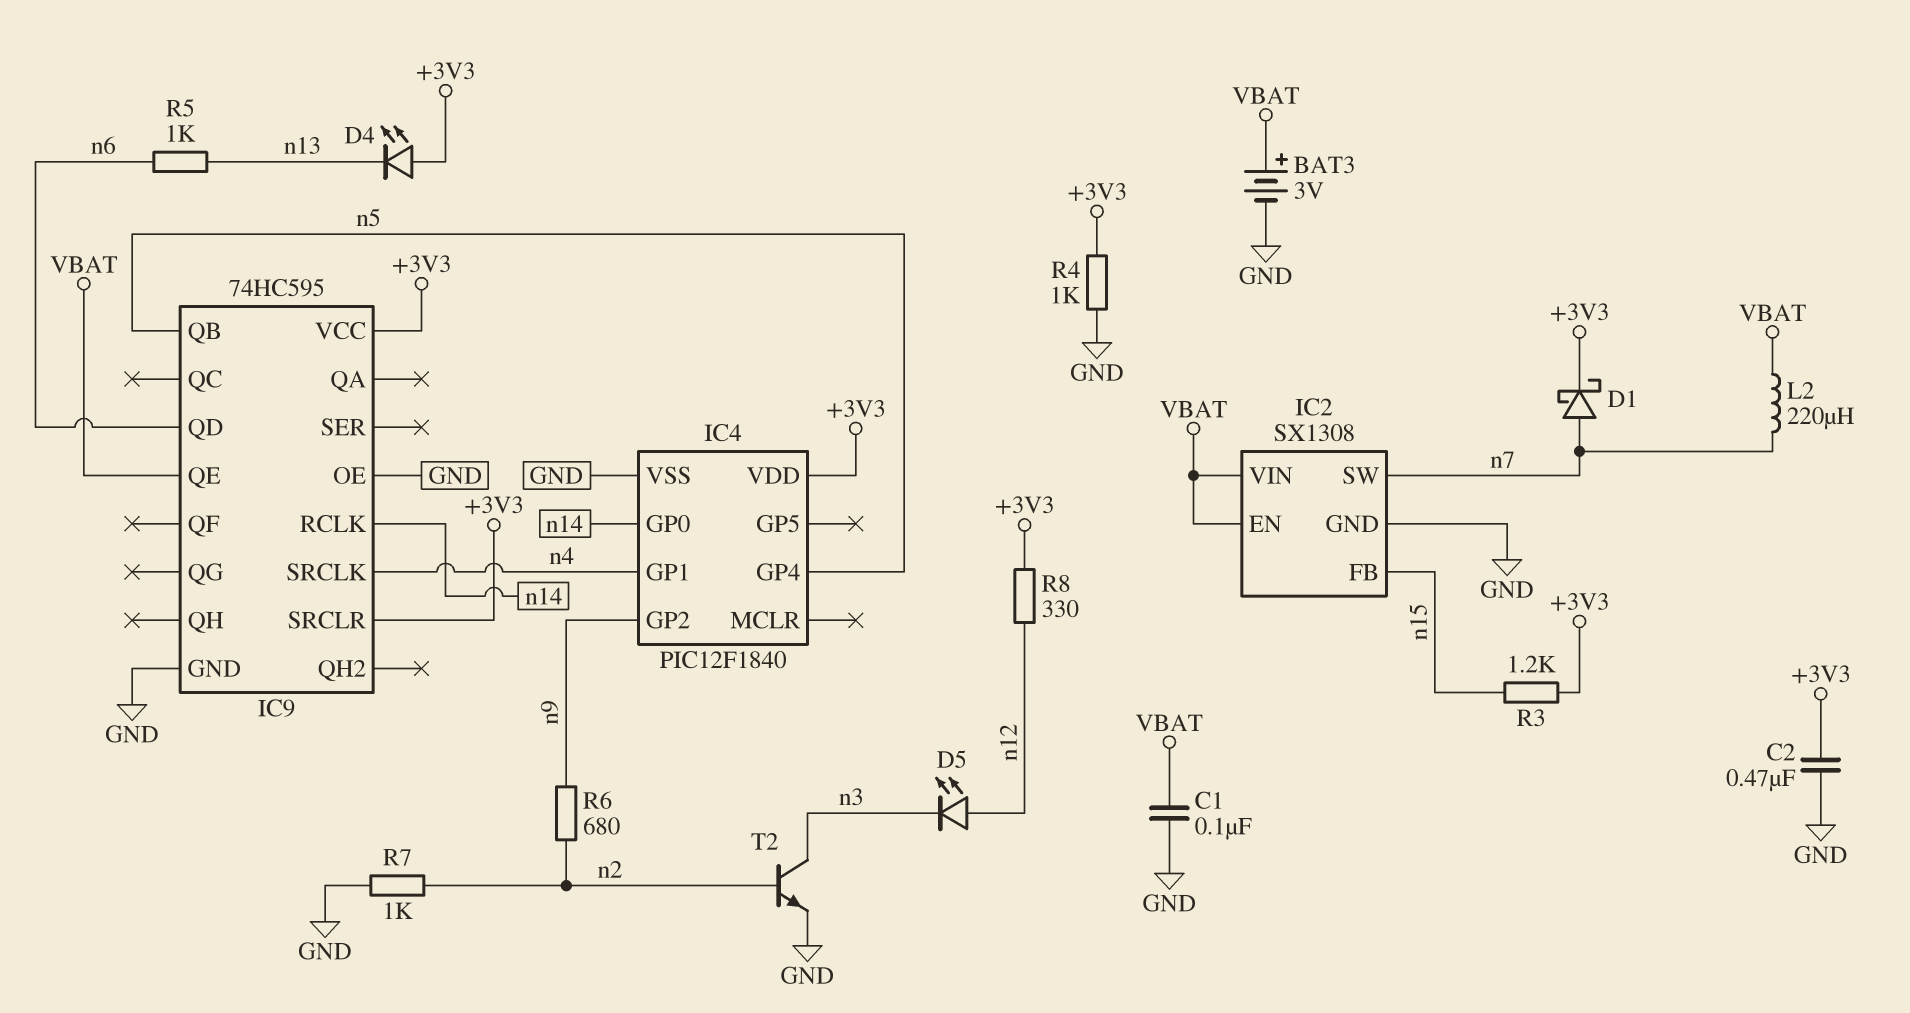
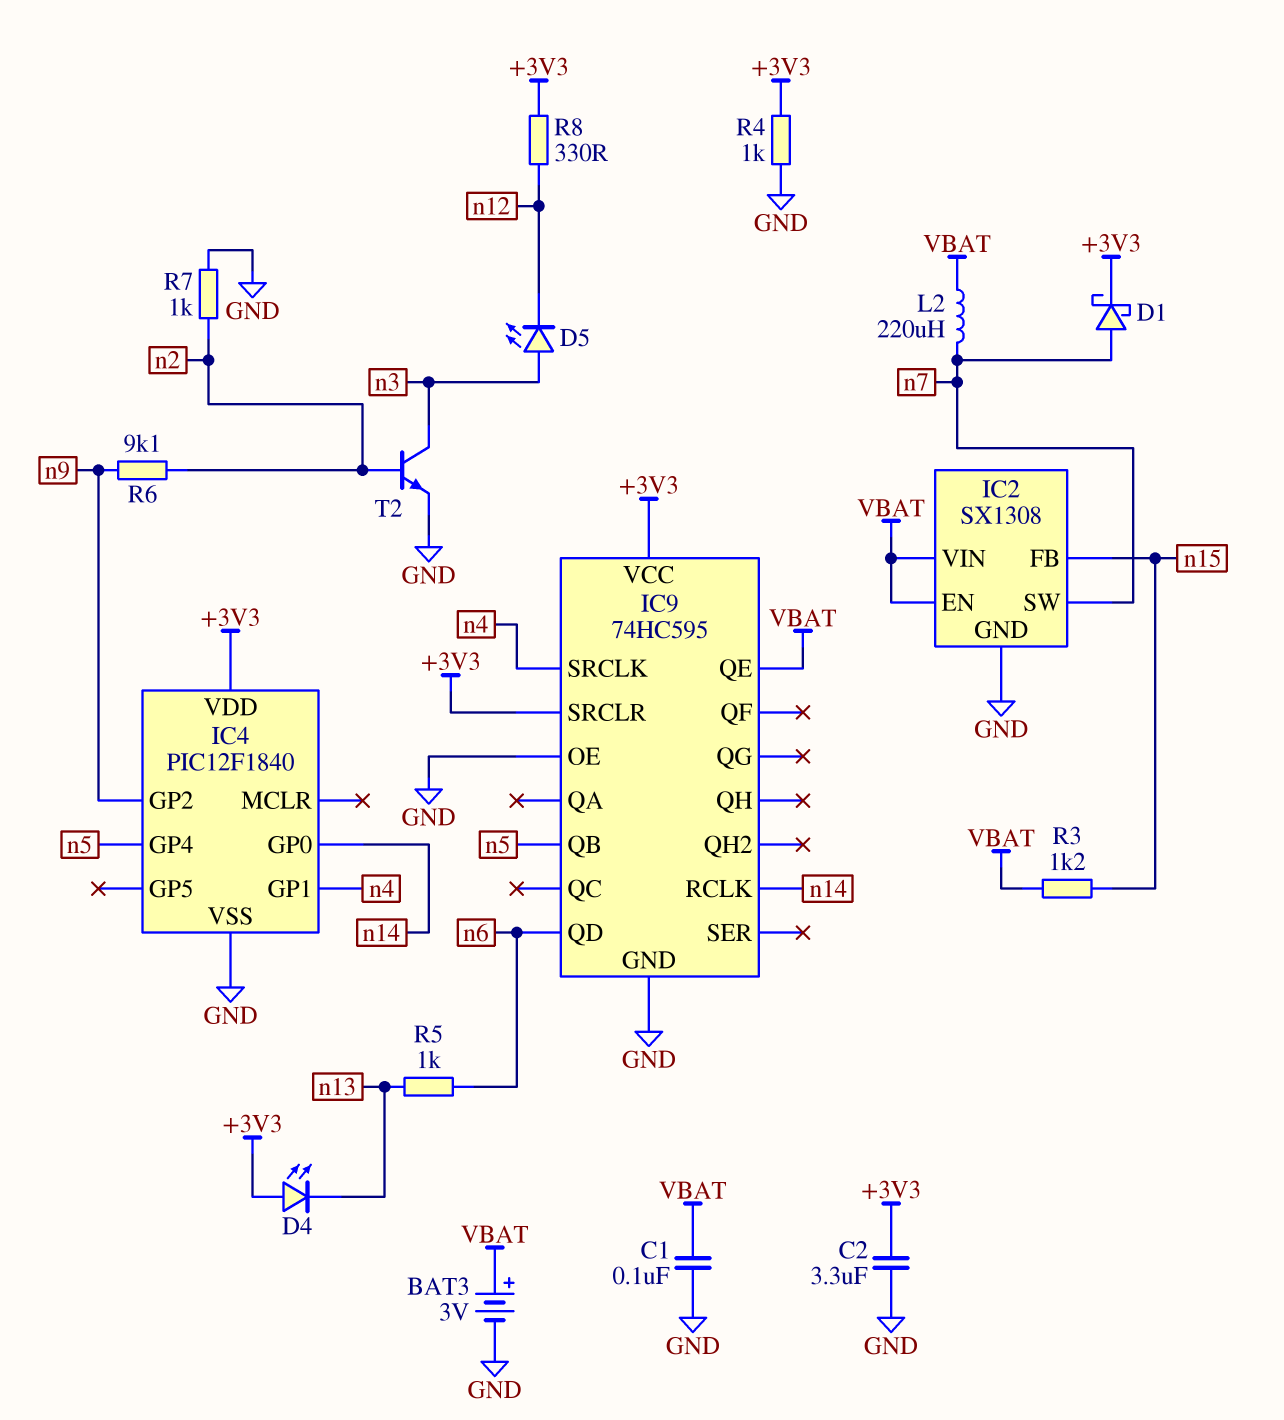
C2: 470nF (+3V3, GND) -> 3.3uF (+3V3, GND)
D5: LED (A n12, K n3) -> LED (A n3, K n12)
R3: 1.2k (+3V3, n15) -> 1.2k (VBAT, n15)
R6: 680 (n2, n9) -> 9.1k (n2, n9)

